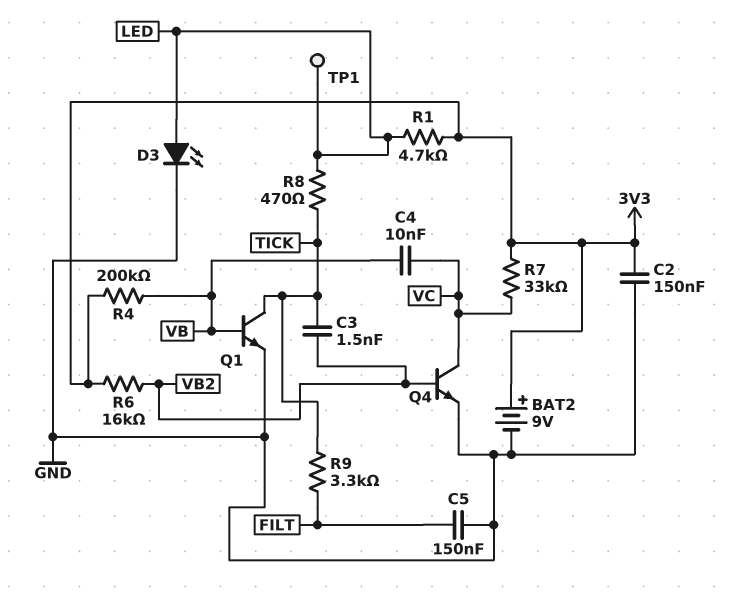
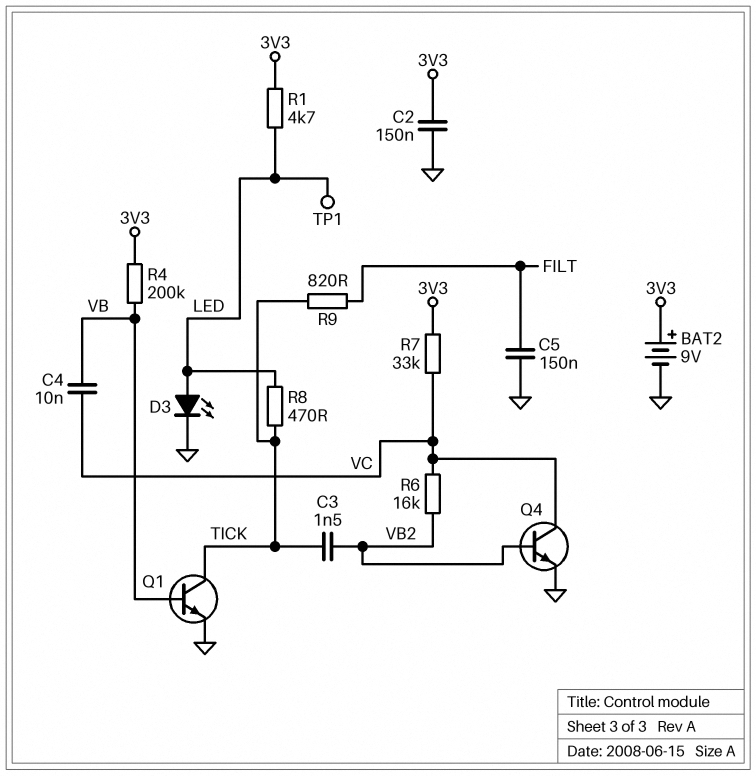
R6: 16k (3V3, VB2) -> 16k (VB2, VC)
R9: 3.3k (FILT, TICK) -> 820 (FILT, TICK)

